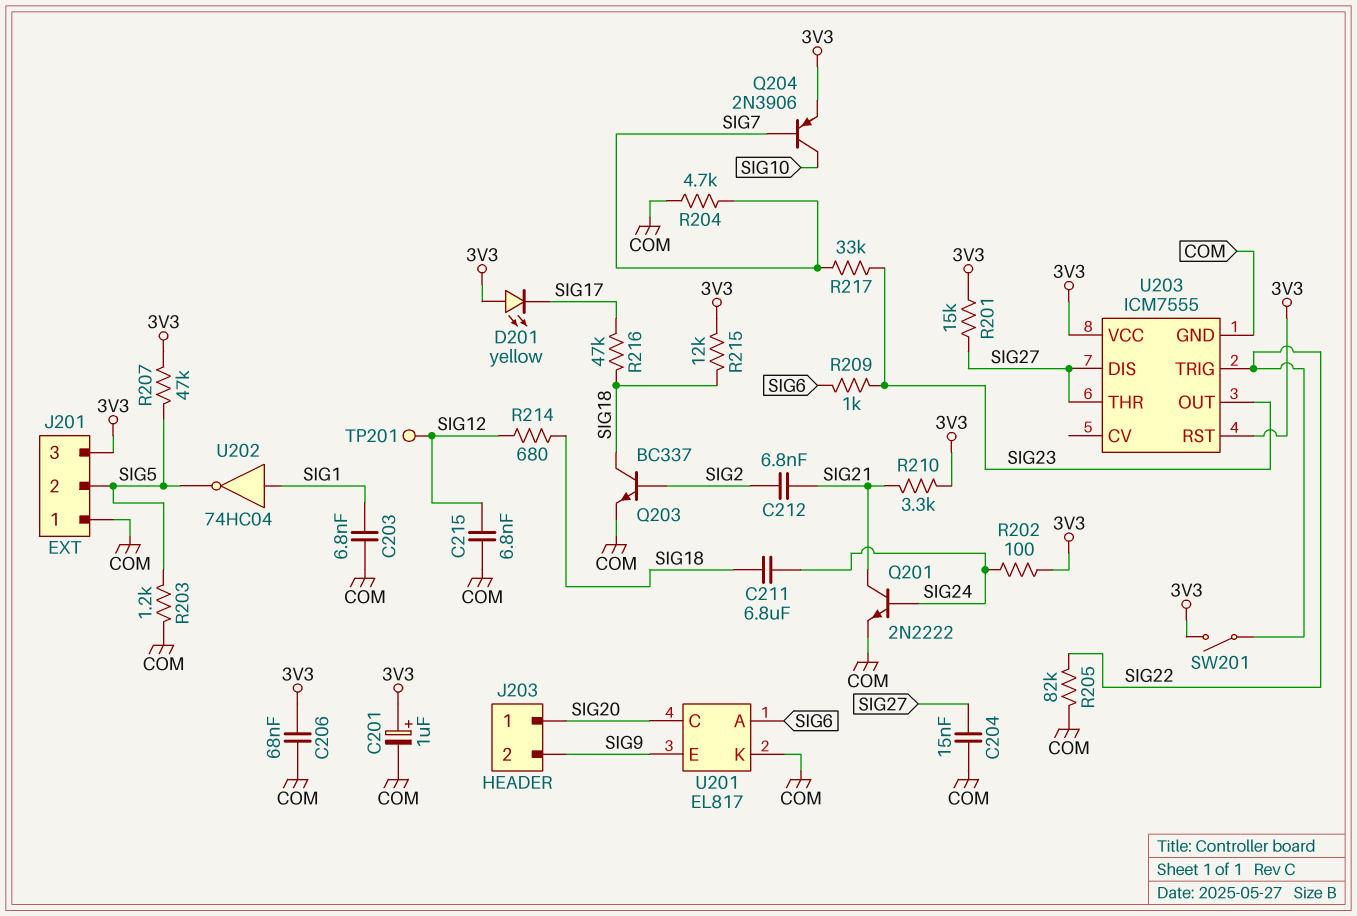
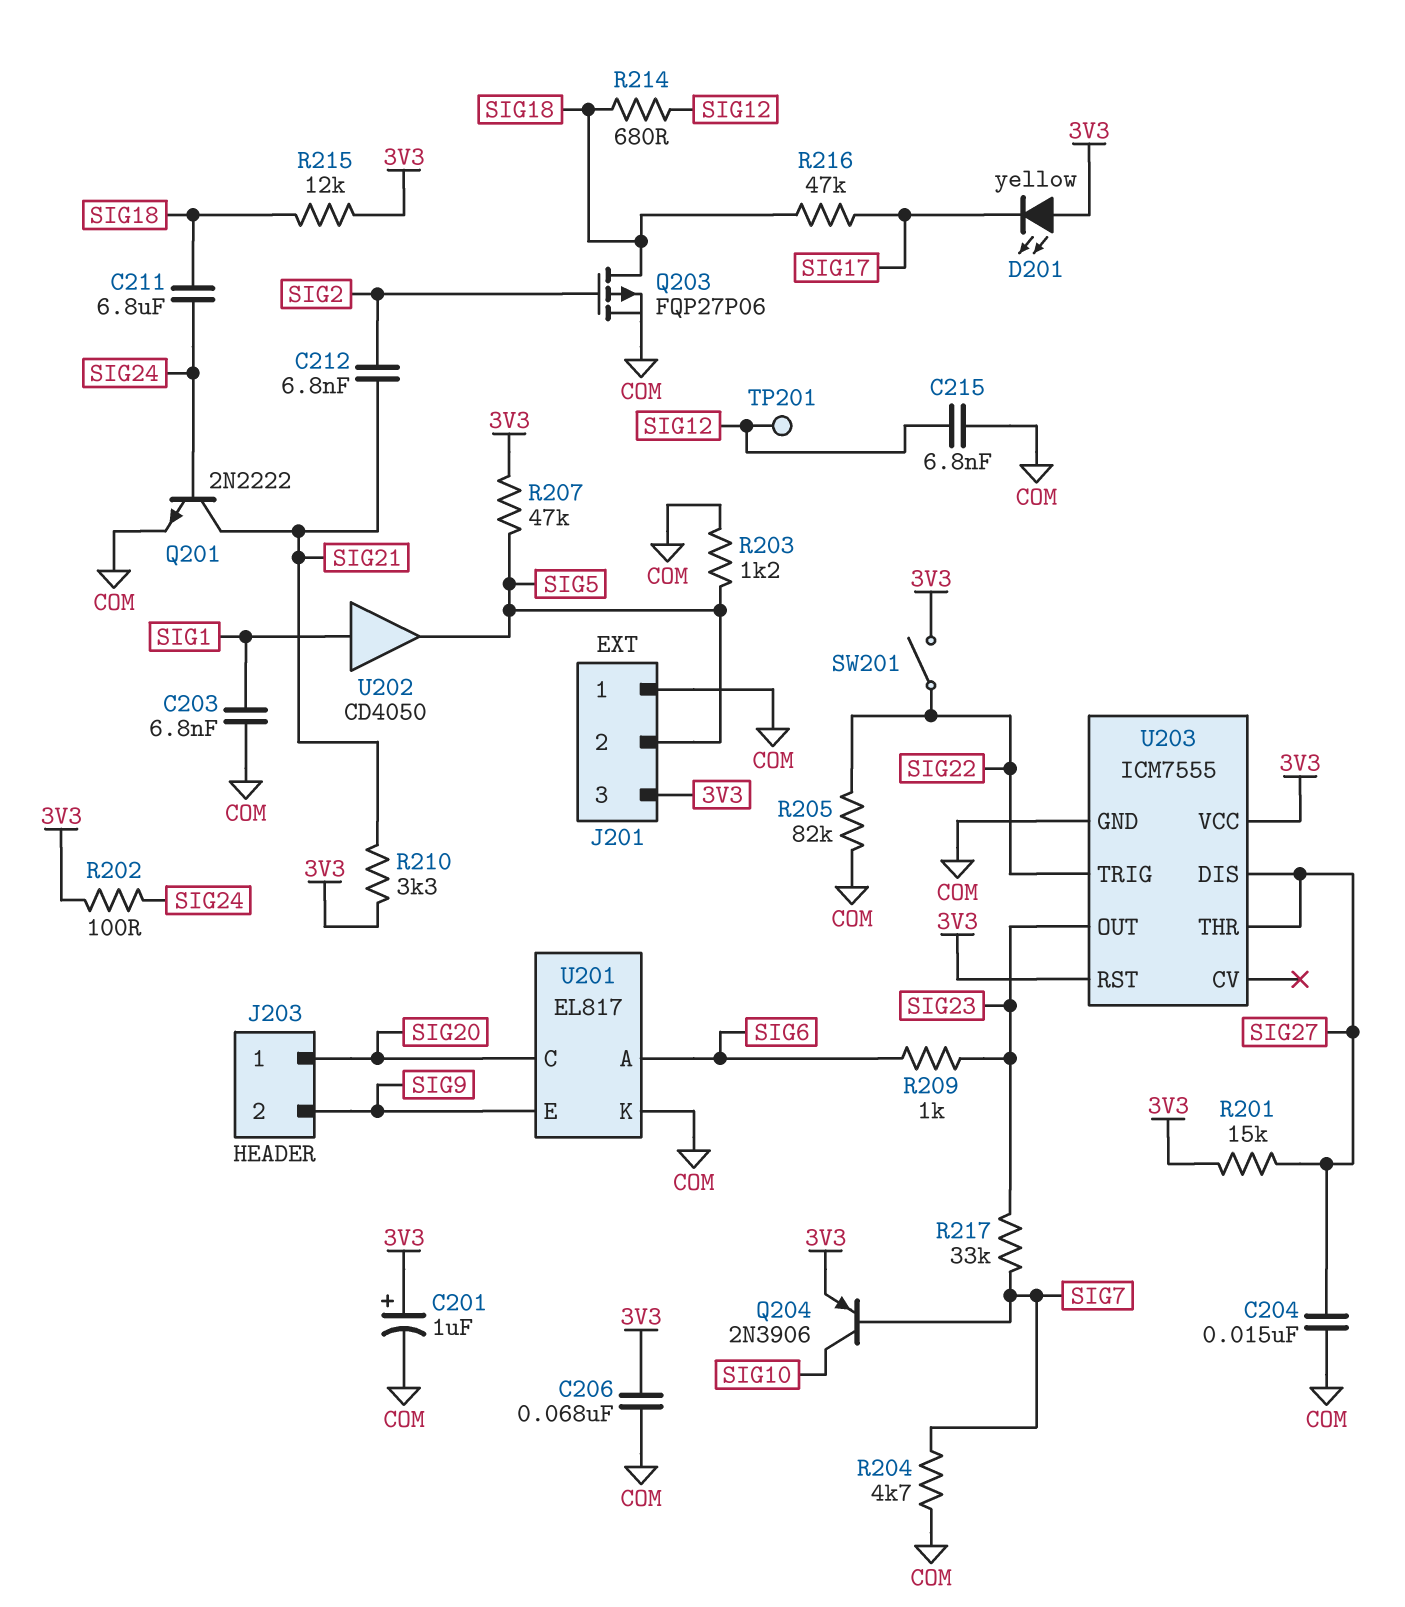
Q203: NPN BC337 (B SIG2, C SIG18, E COM) -> PMOS FQP27P06 (G SIG2, D SIG18, S COM)
U202: NOT 74HC04 (in SIG1, out SIG5) -> buffer CD4050 (in SIG1, out SIG5)

